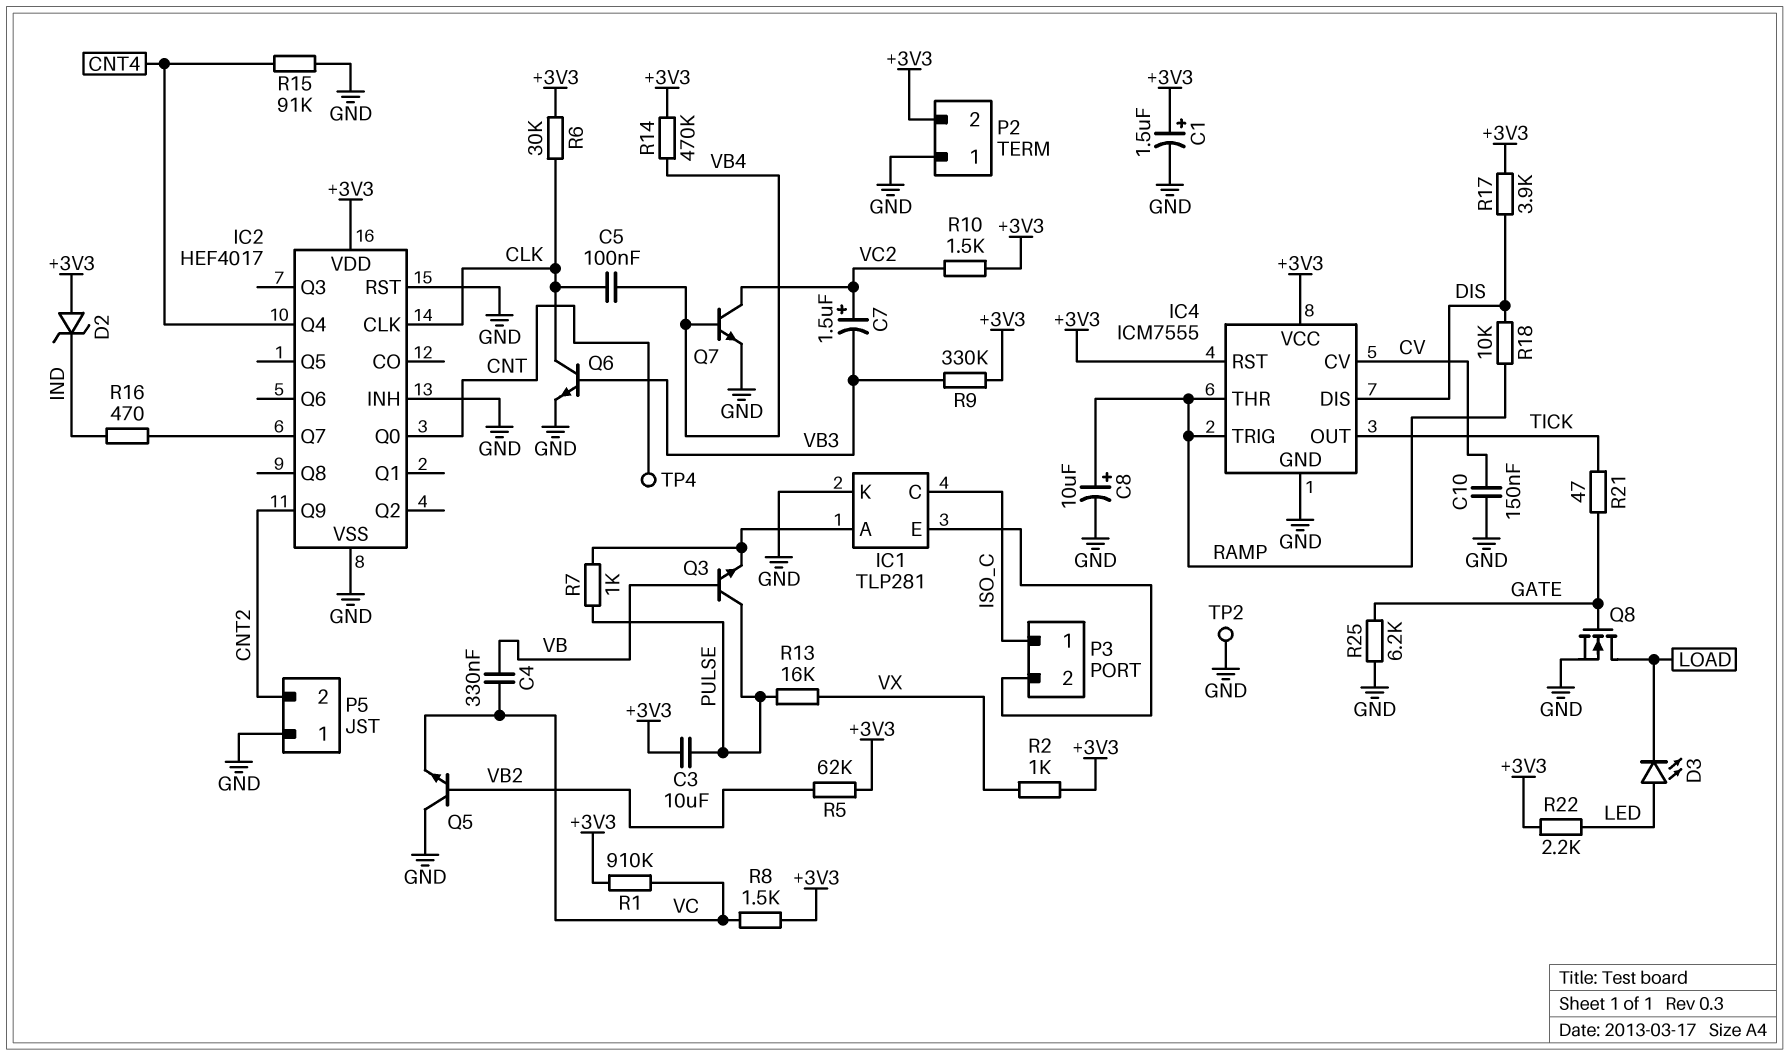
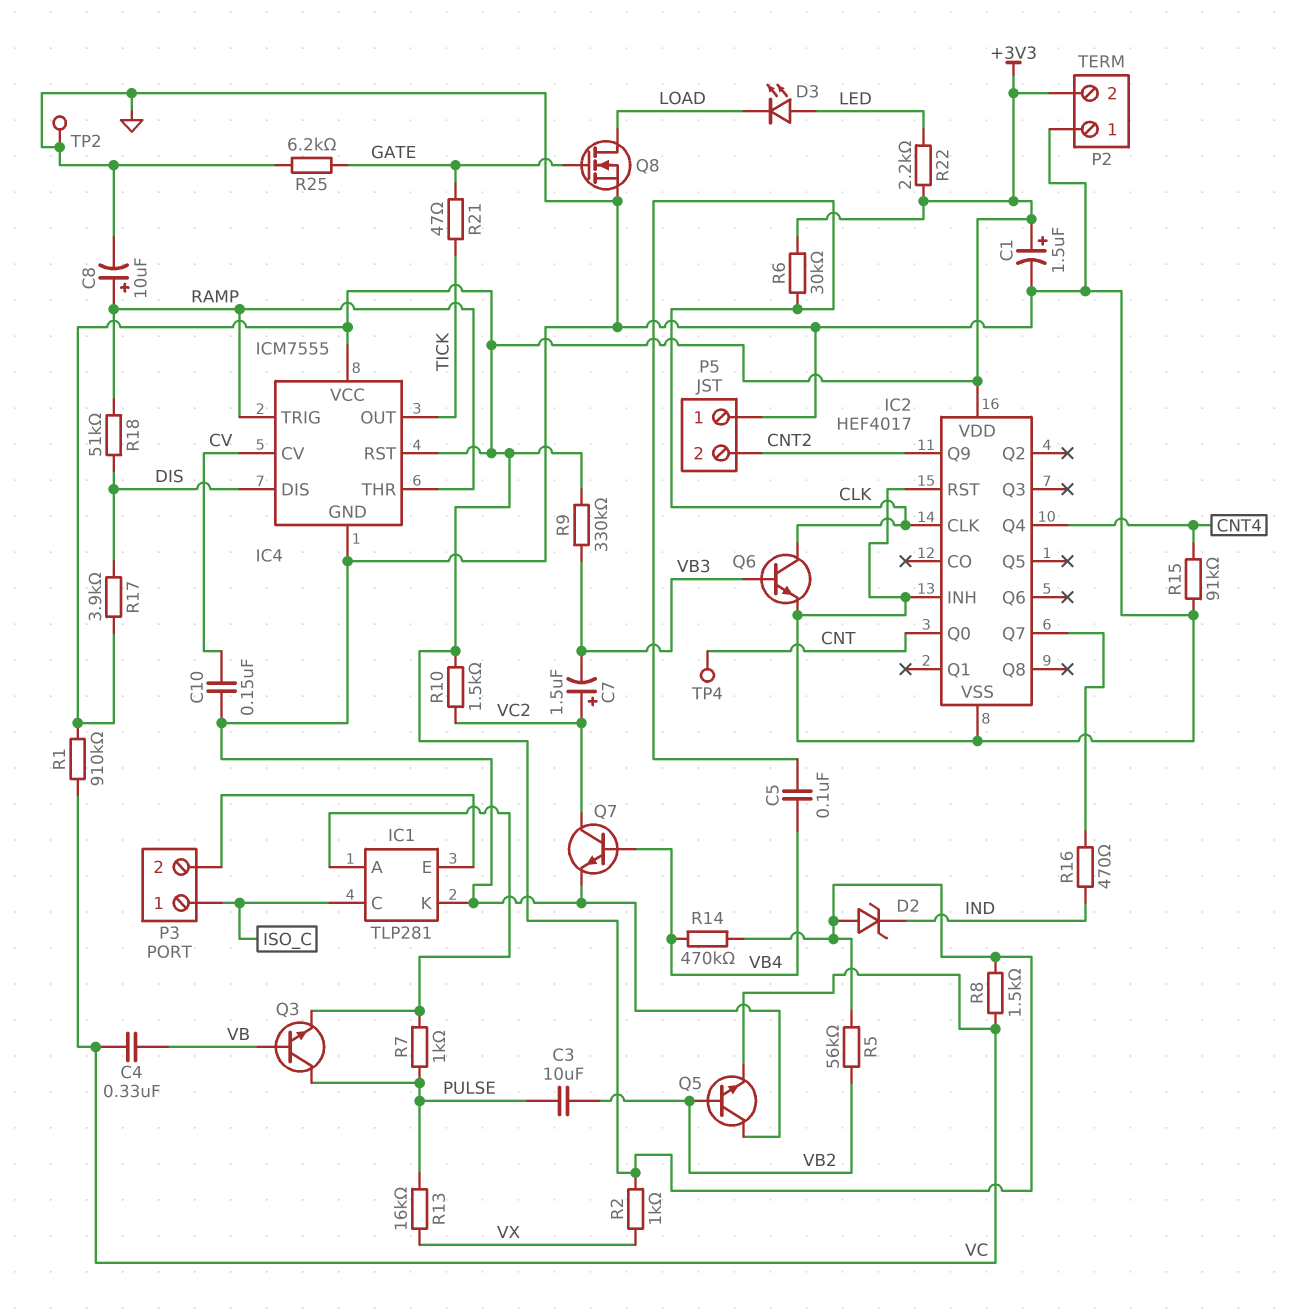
C3: 10uF (+3V3, PULSE) -> 10uF (PULSE, VB2)
R5: 62k (+3V3, VB2) -> 56k (+3V3, VB2)
R18: 10k (DIS, RAMP) -> 51k (DIS, RAMP)

